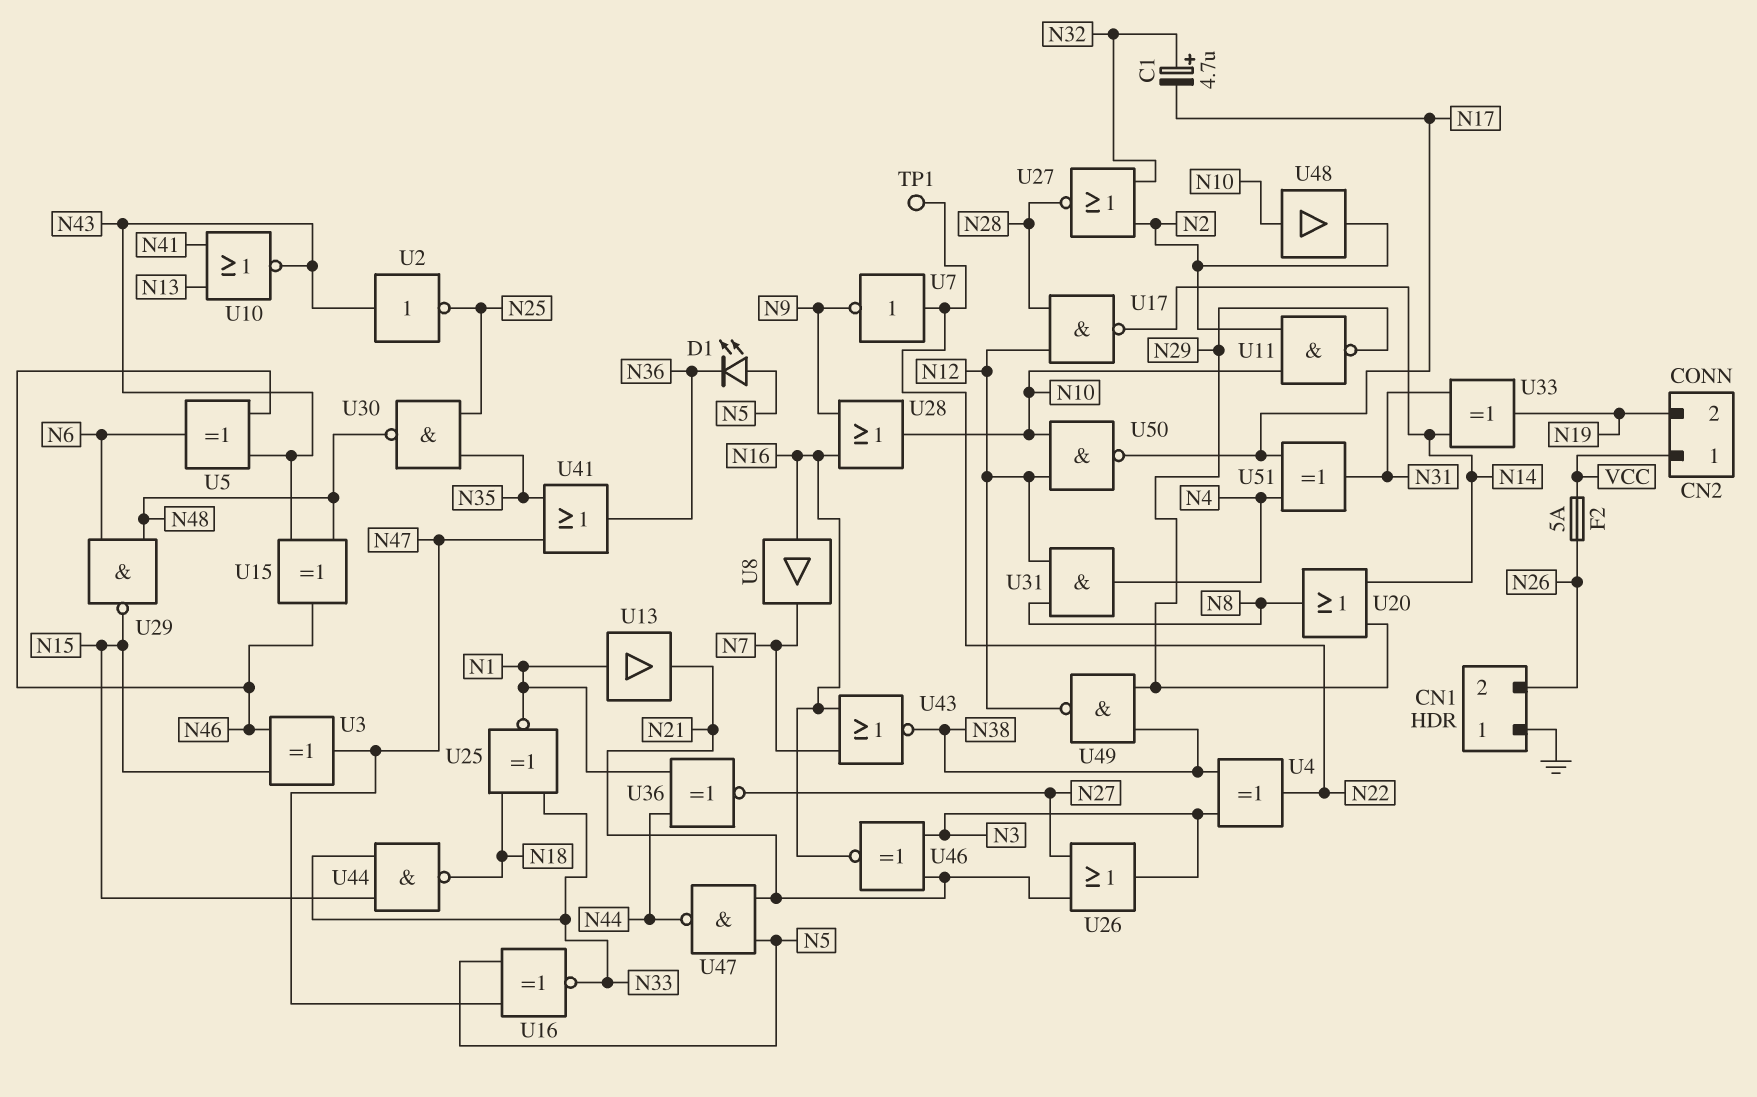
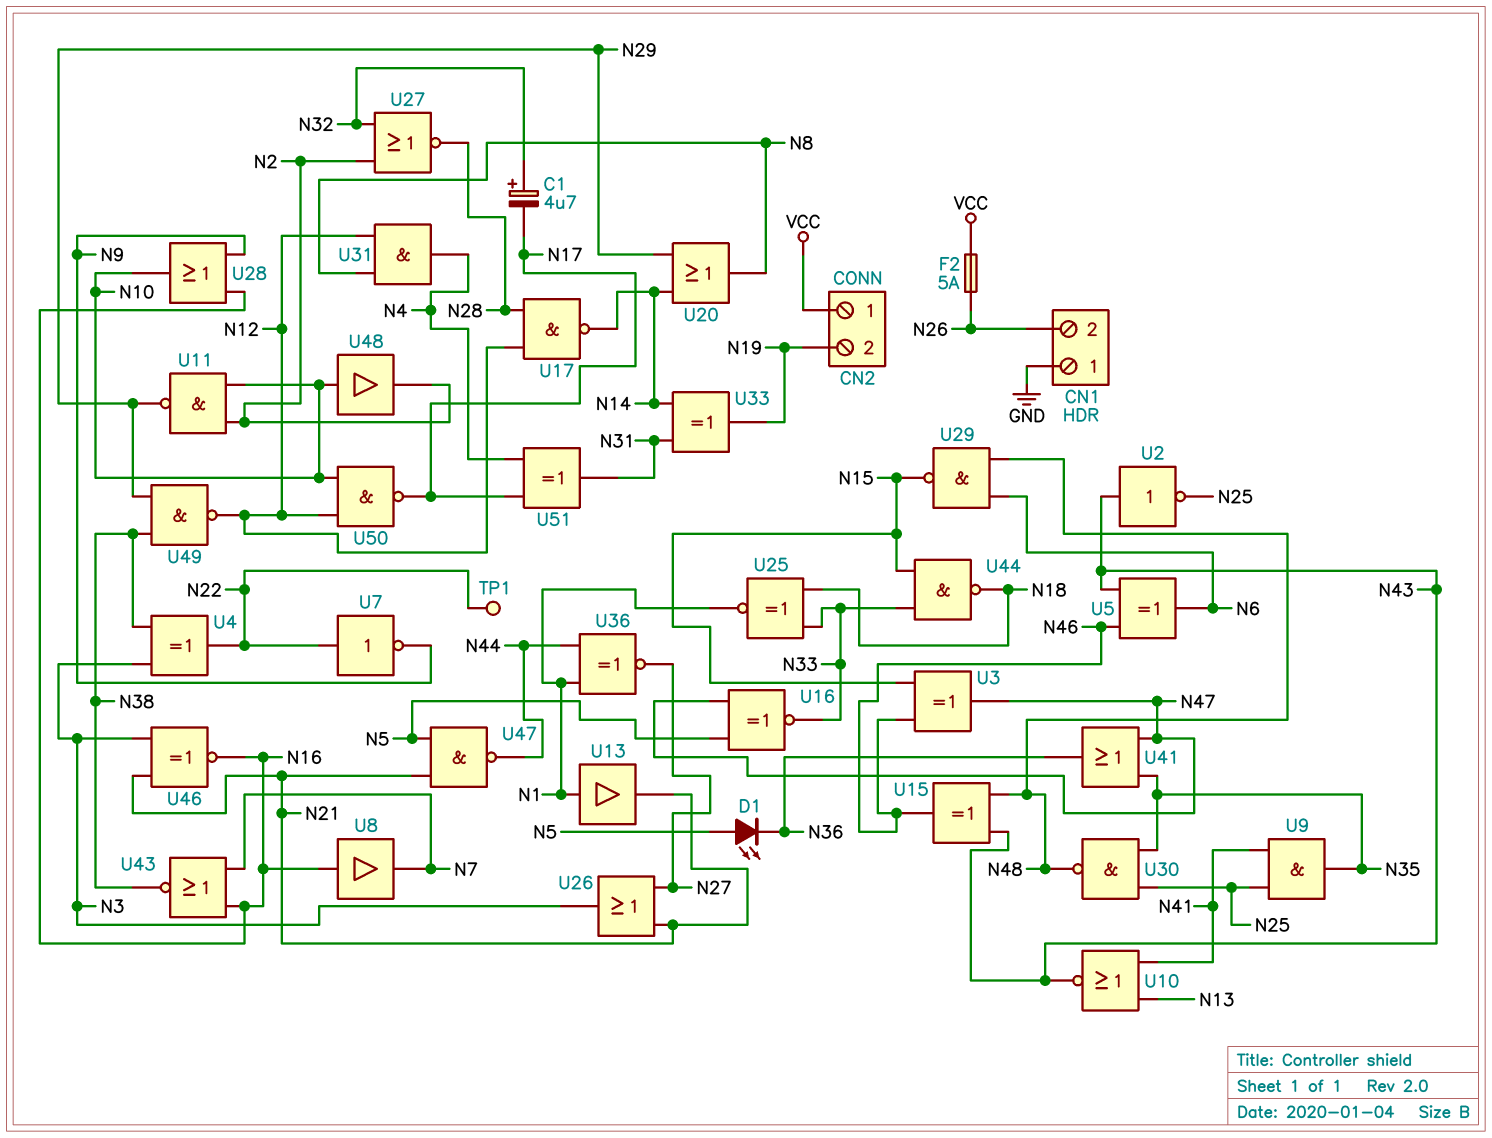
U9: none -> AND (in N25, in N41, out N35)

